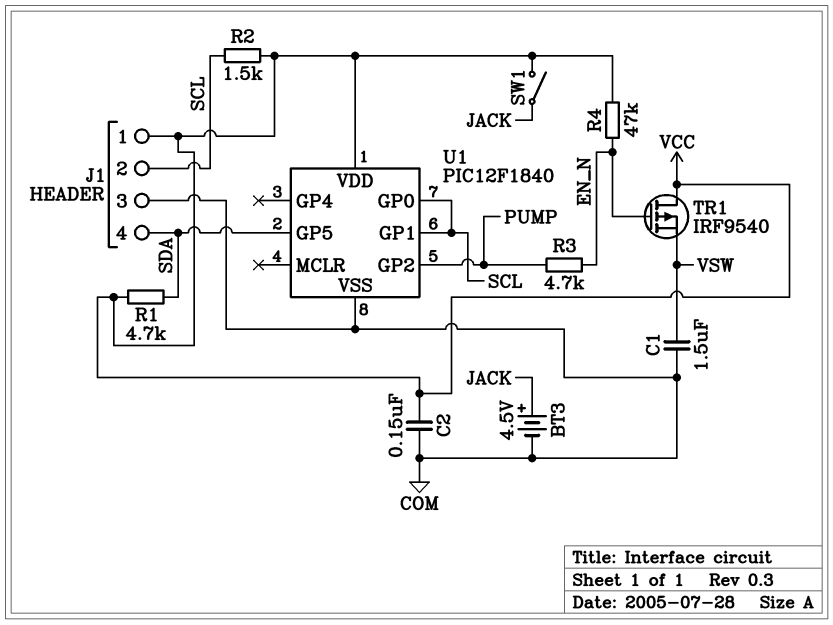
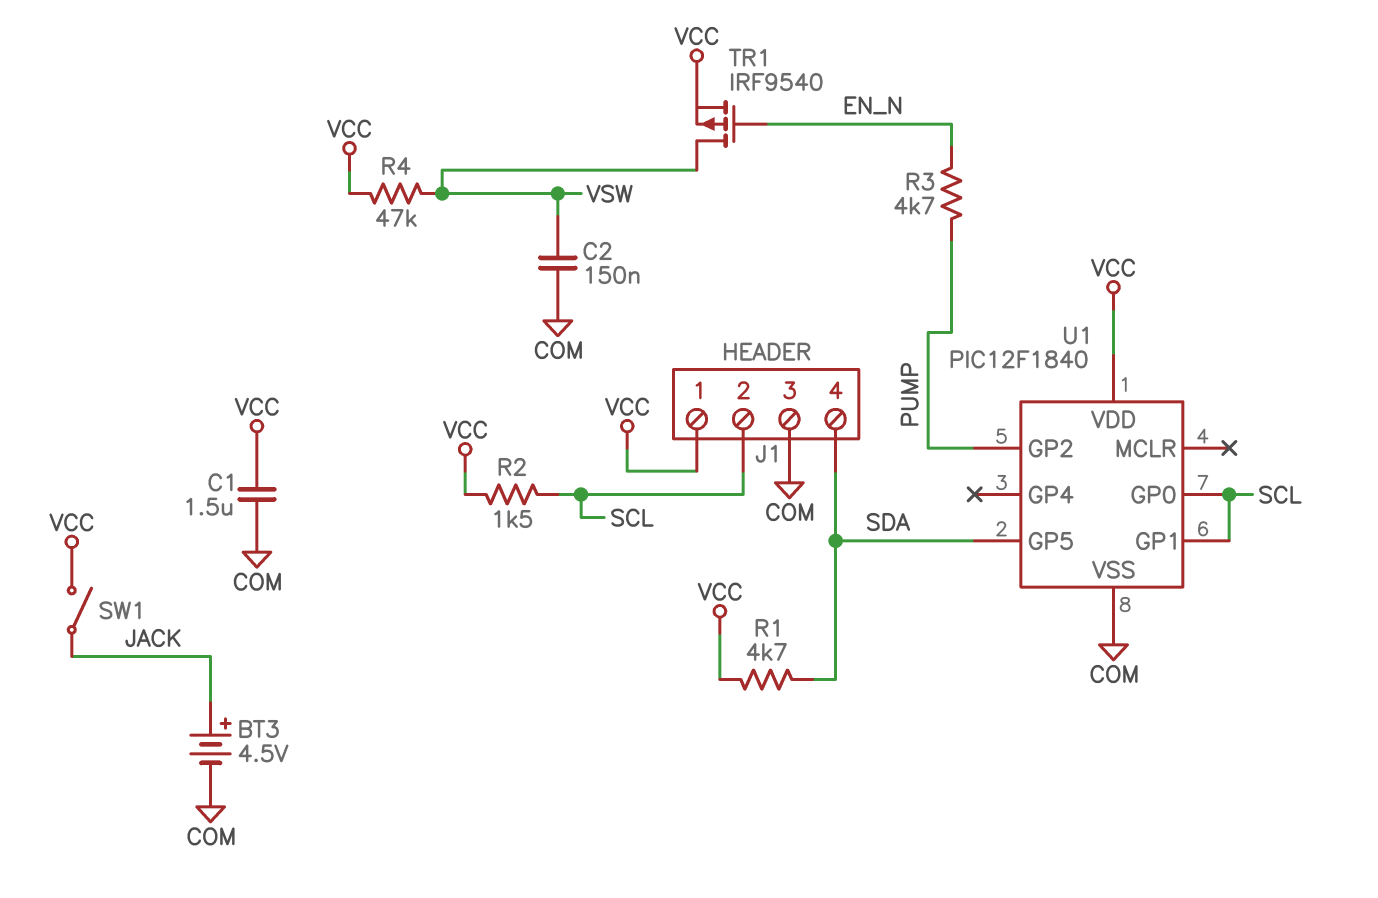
C1: 1.5uF (COM, VSW) -> 1.5uF (COM, VCC)
C2: 150nF (COM, VCC) -> 150nF (COM, VSW)
R4: 47k (EN_N, VCC) -> 47k (VCC, VSW)
TR1: PMOS IRF9540 (G EN_N, D VCC, S VSW) -> PMOS IRF9540 (G EN_N, D VSW, S VCC)

